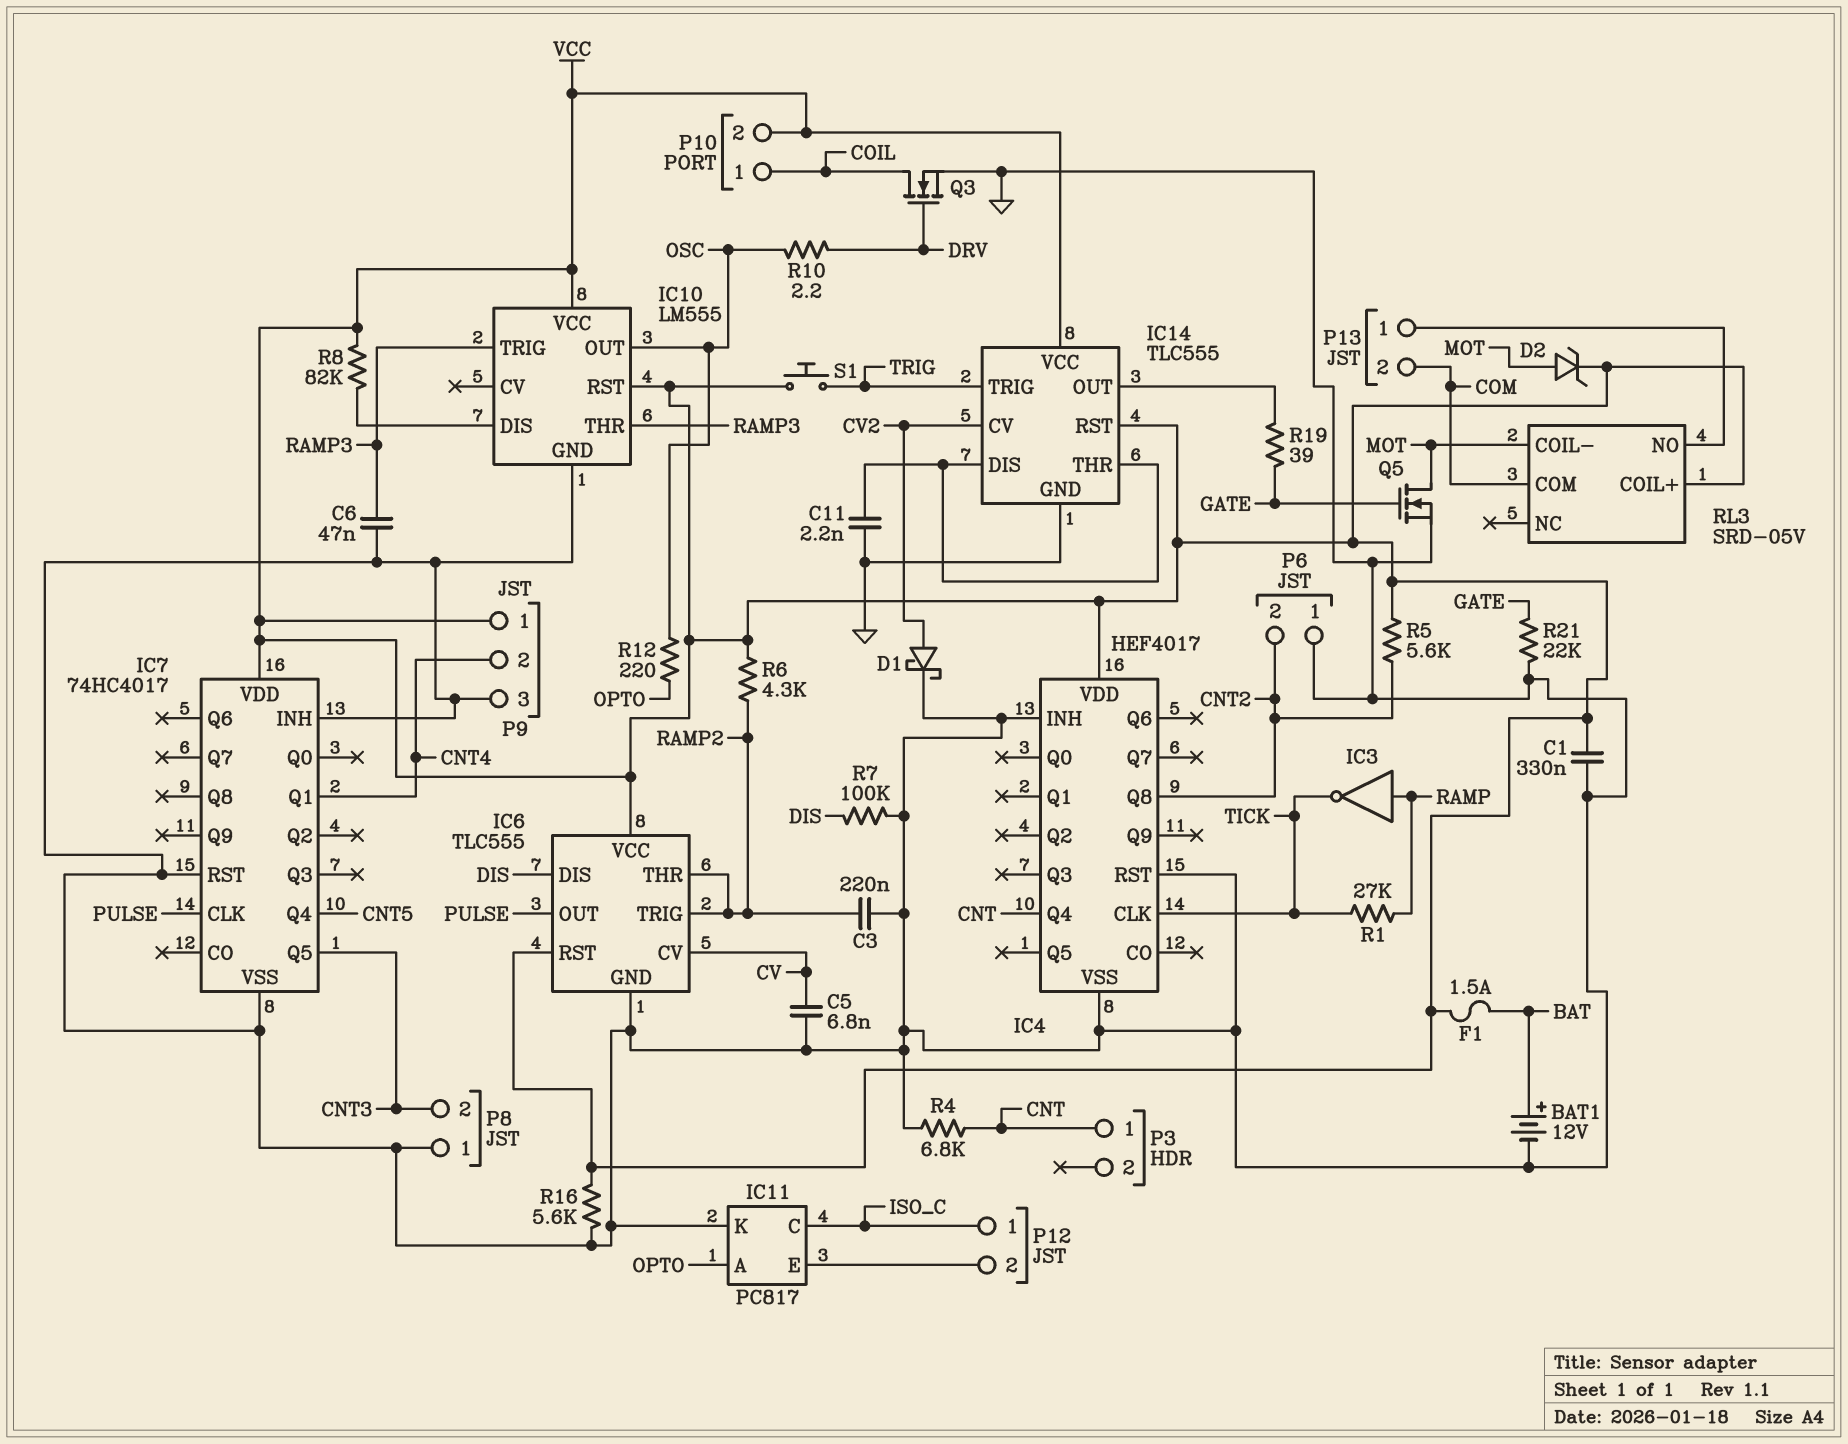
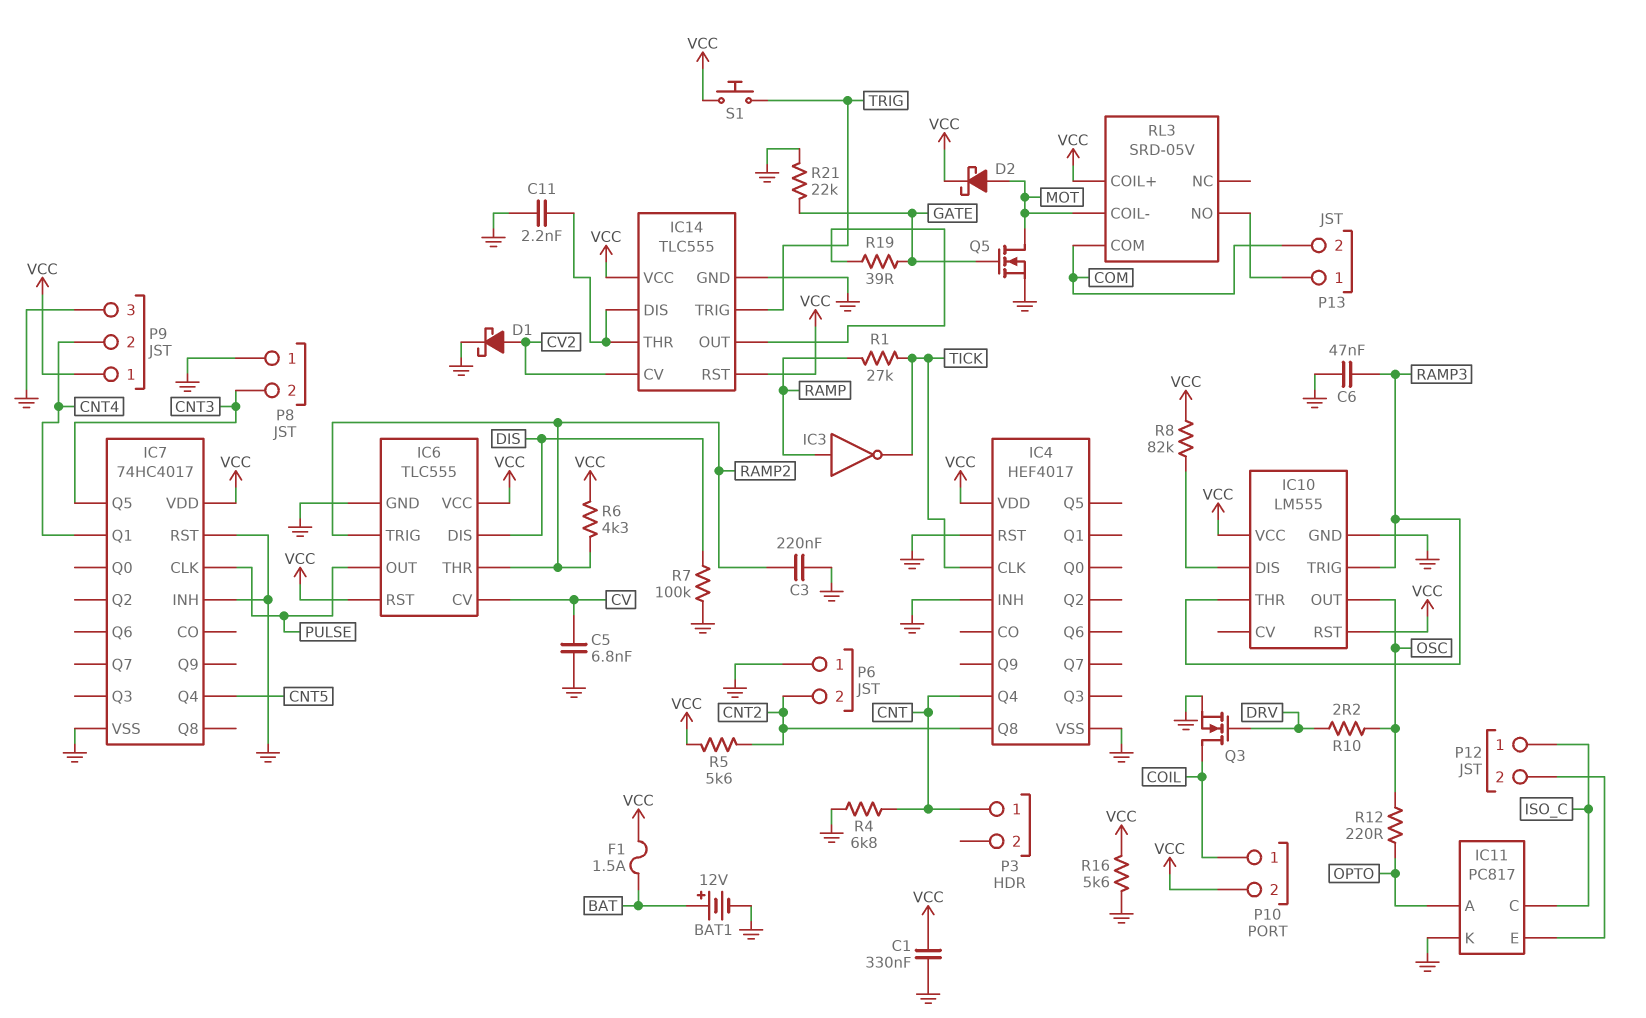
D2: zener (A MOT, K VCC) -> schottky (A MOT, K VCC)

